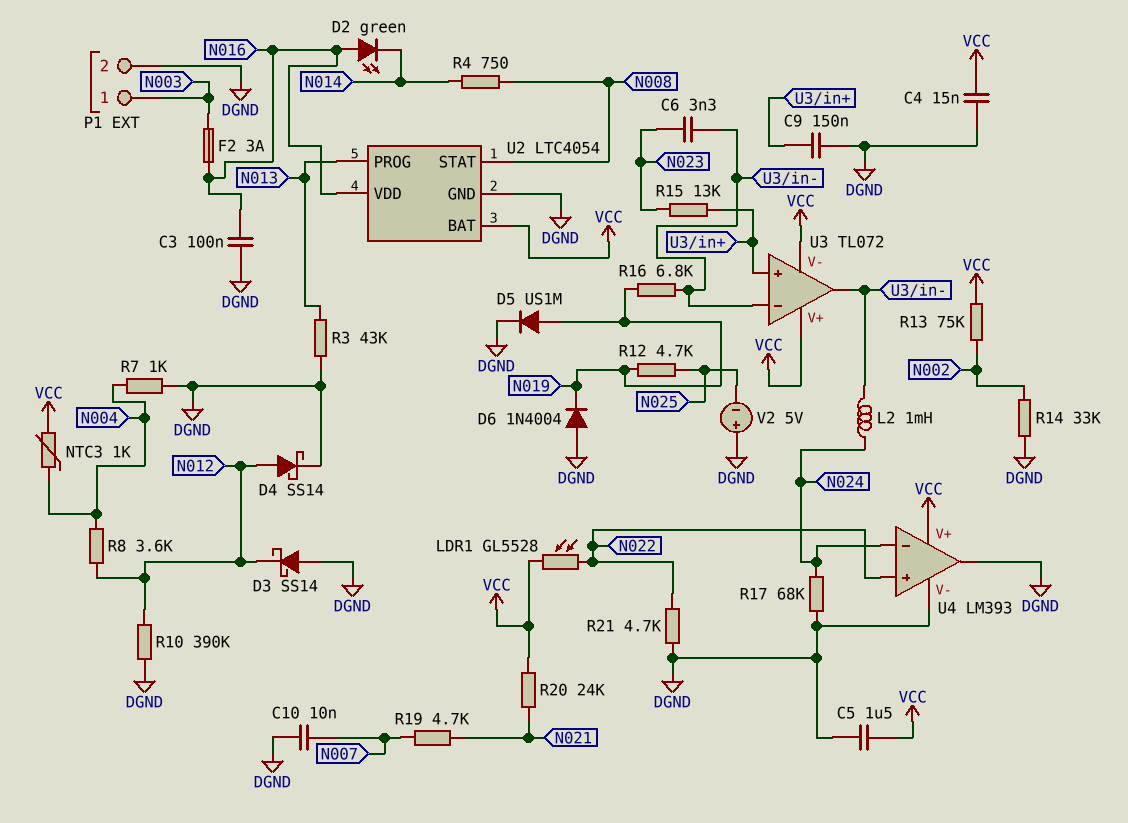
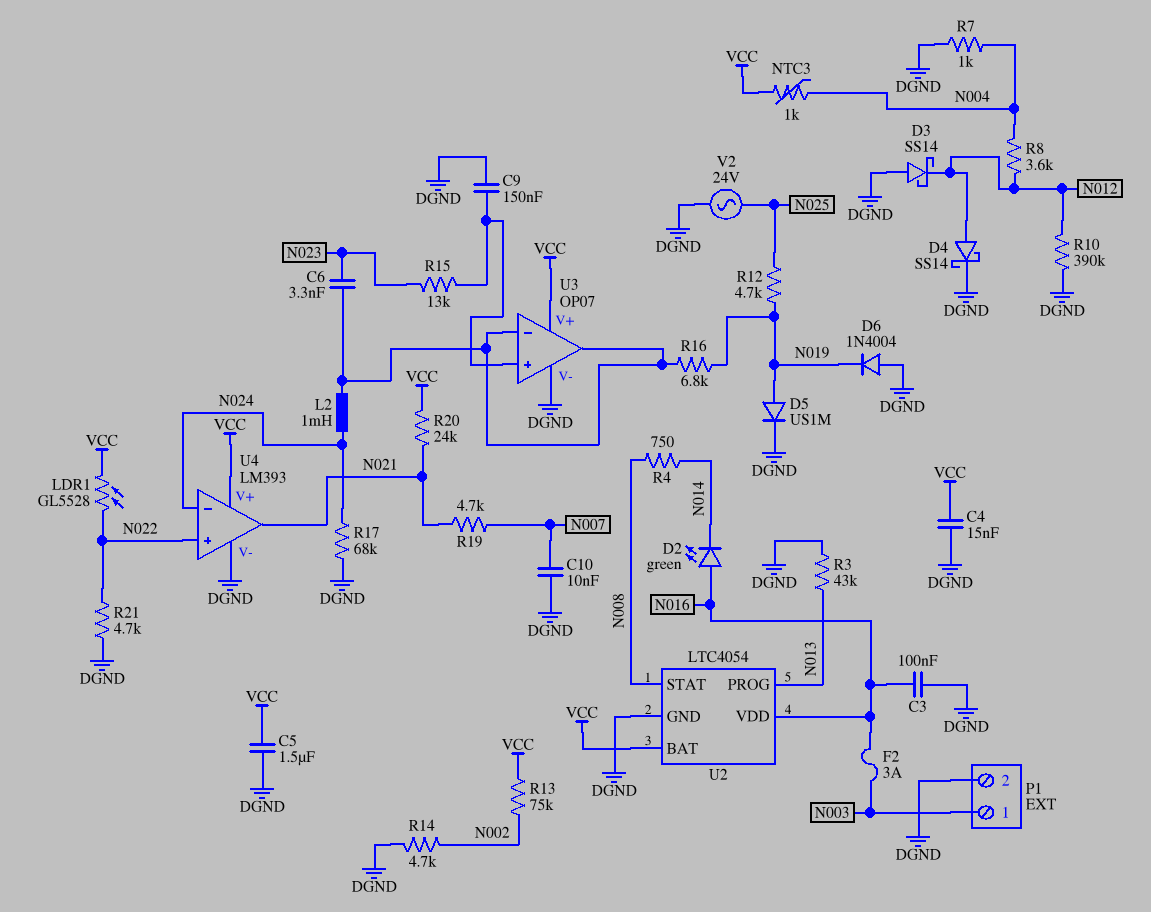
R14: 33k (DGND, N002) -> 4.7k (DGND, N002)
U3: TL072 -> OP07
U3 pin V-: VCC -> DGND
U4 pin out: DGND -> N021
V2: 5V (plus DGND, minus N025) -> AC 24V (DGND, N025)

